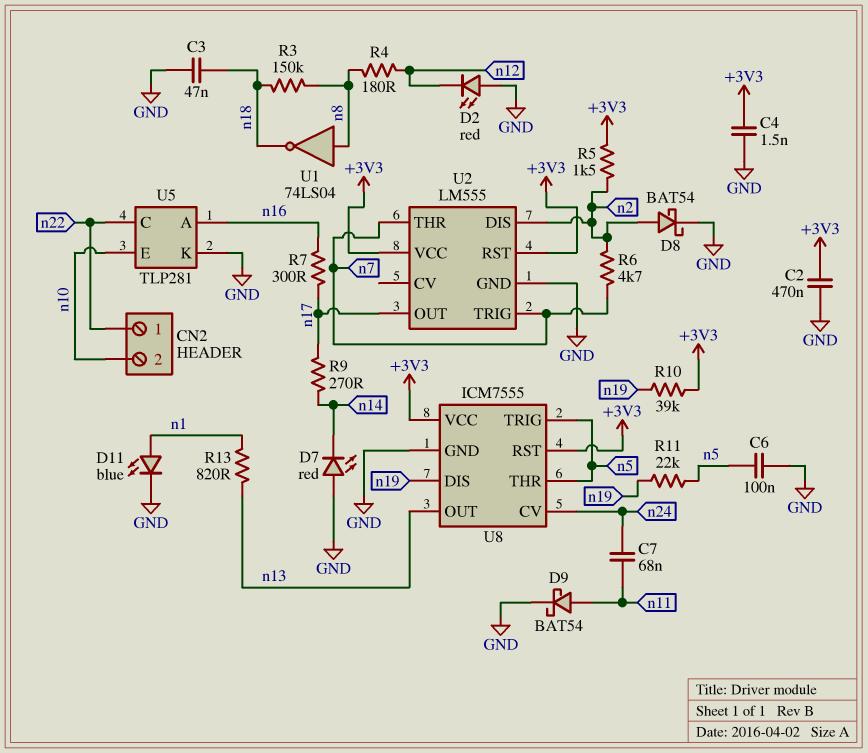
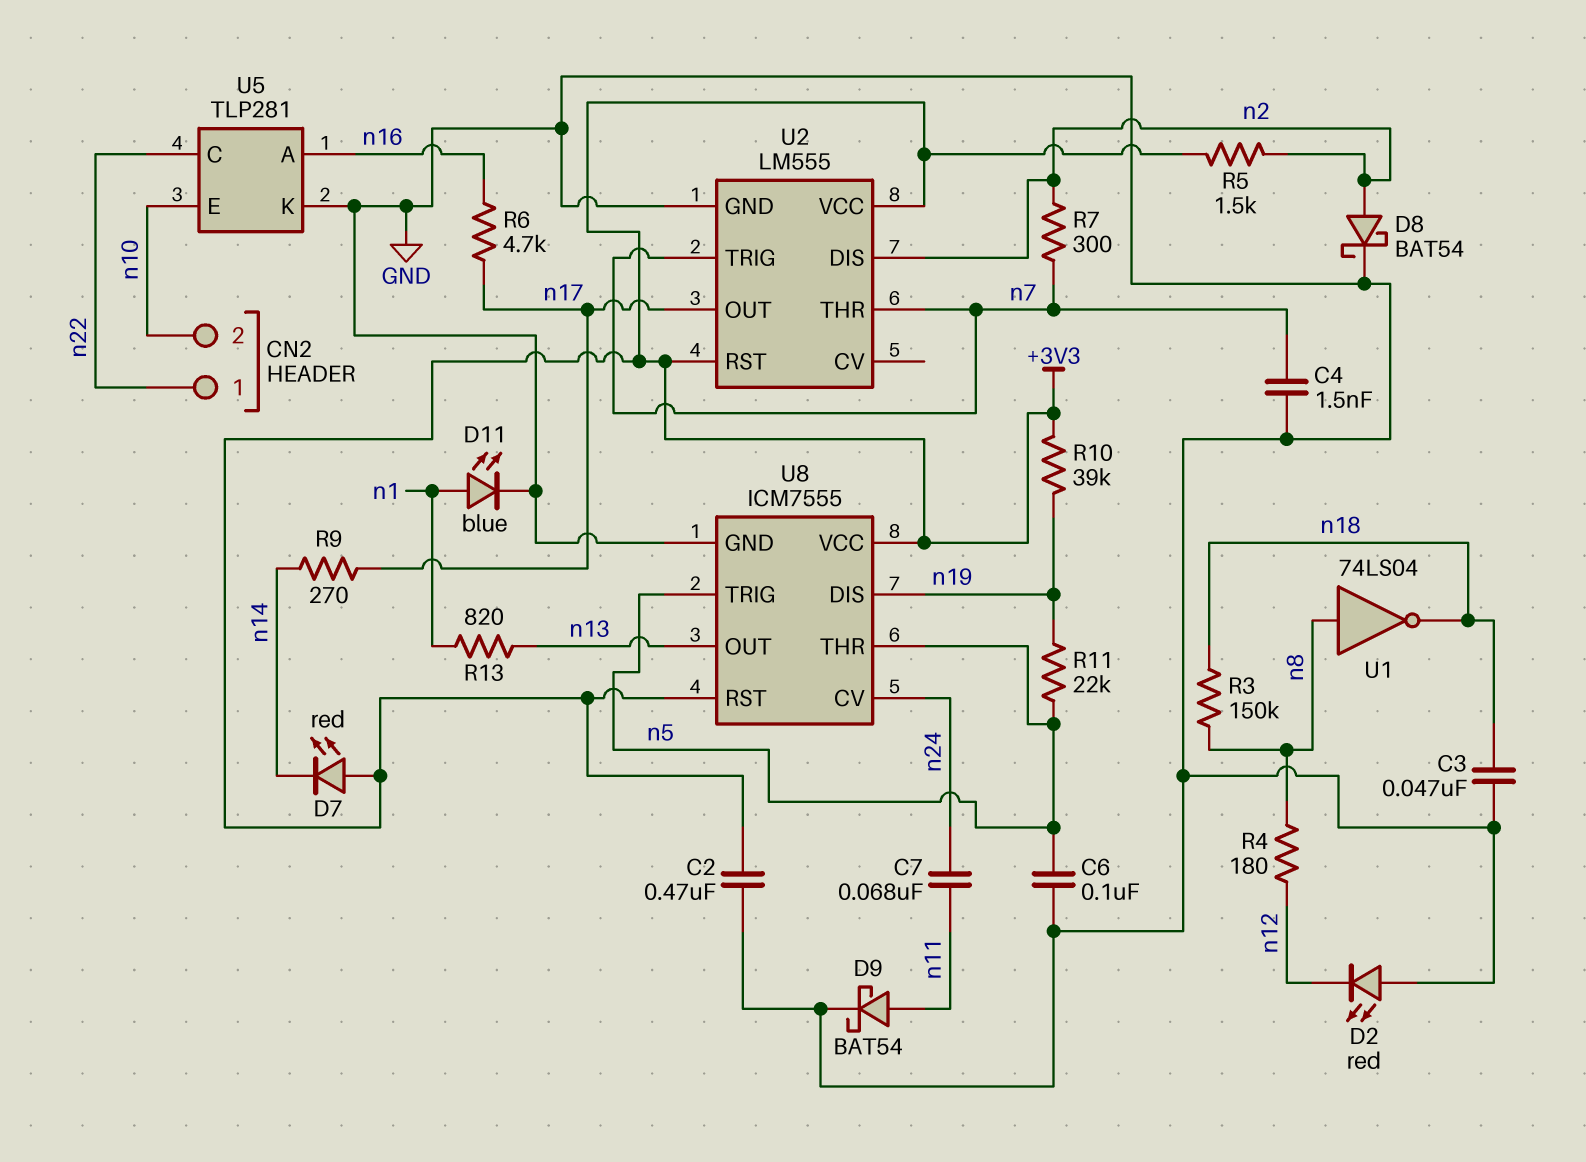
C4: 1.5nF (+3V3, GND) -> 1.5nF (GND, n7)
D7: LED red (A GND, K n14) -> LED red (A +3V3, K n14)
R6: 4.7k (n2, n7) -> 4.7k (n16, n17)
R7: 300 (n16, n17) -> 300 (n2, n7)

